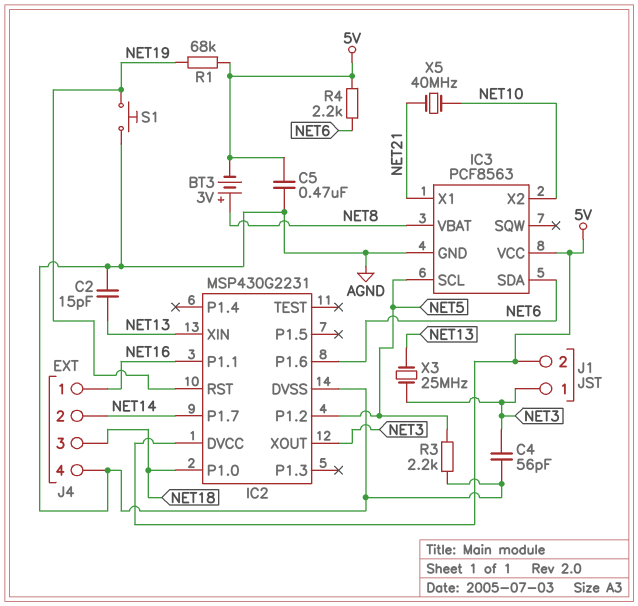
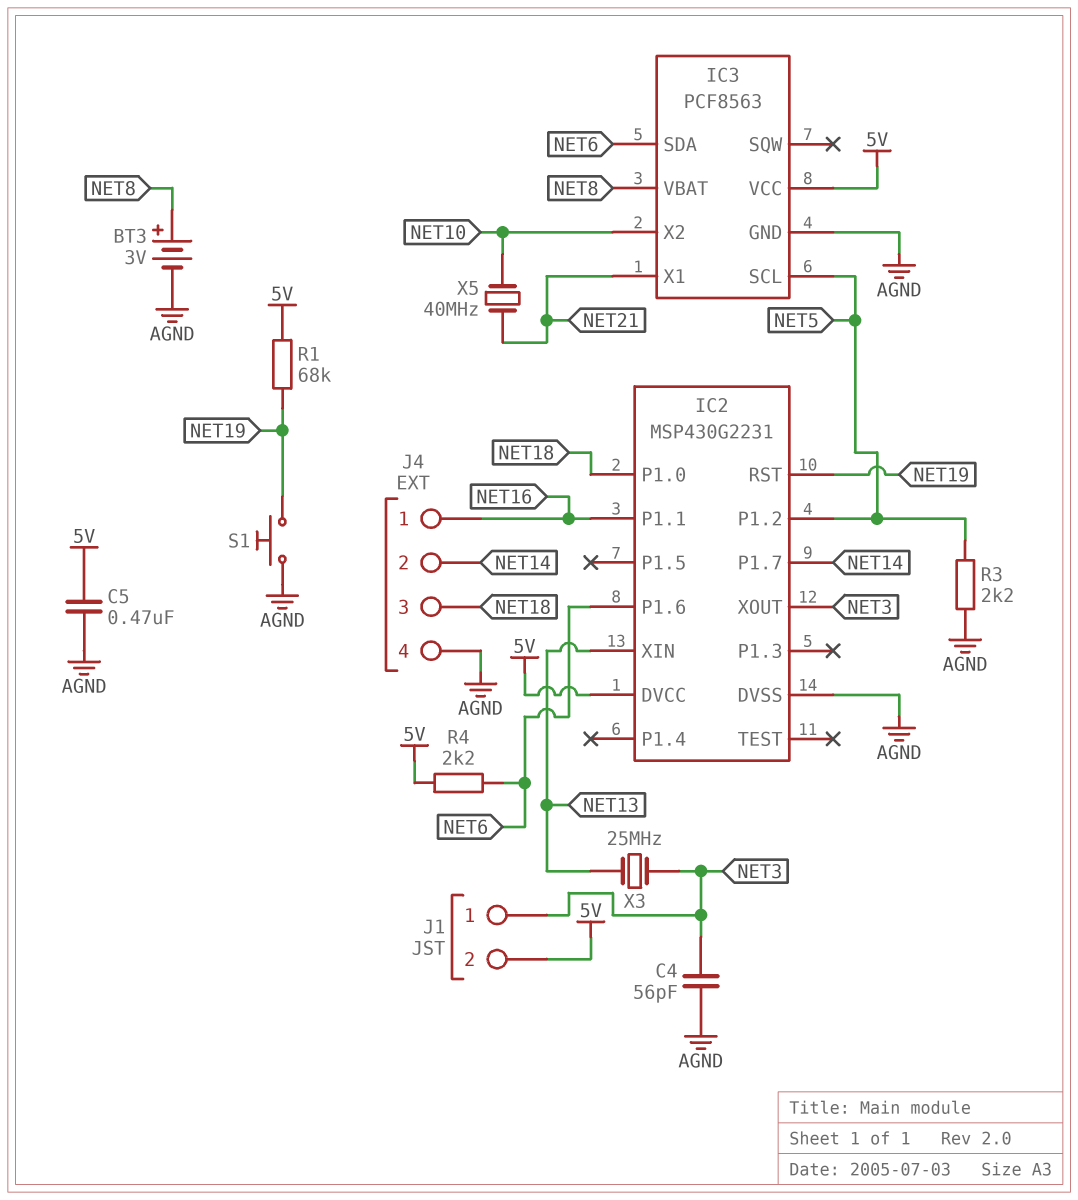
BT3: 3V (plus NET8, minus 5V) -> 3V (plus NET8, minus AGND)
C2: 15pF (AGND, NET13) -> none

